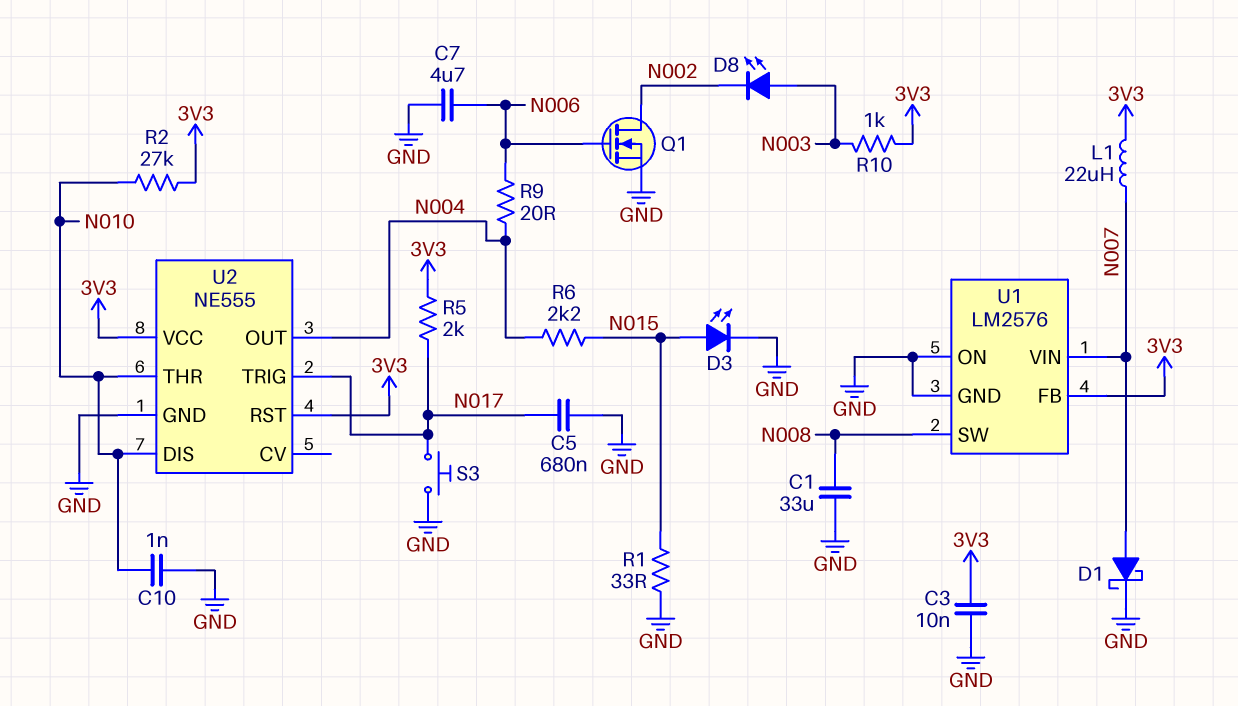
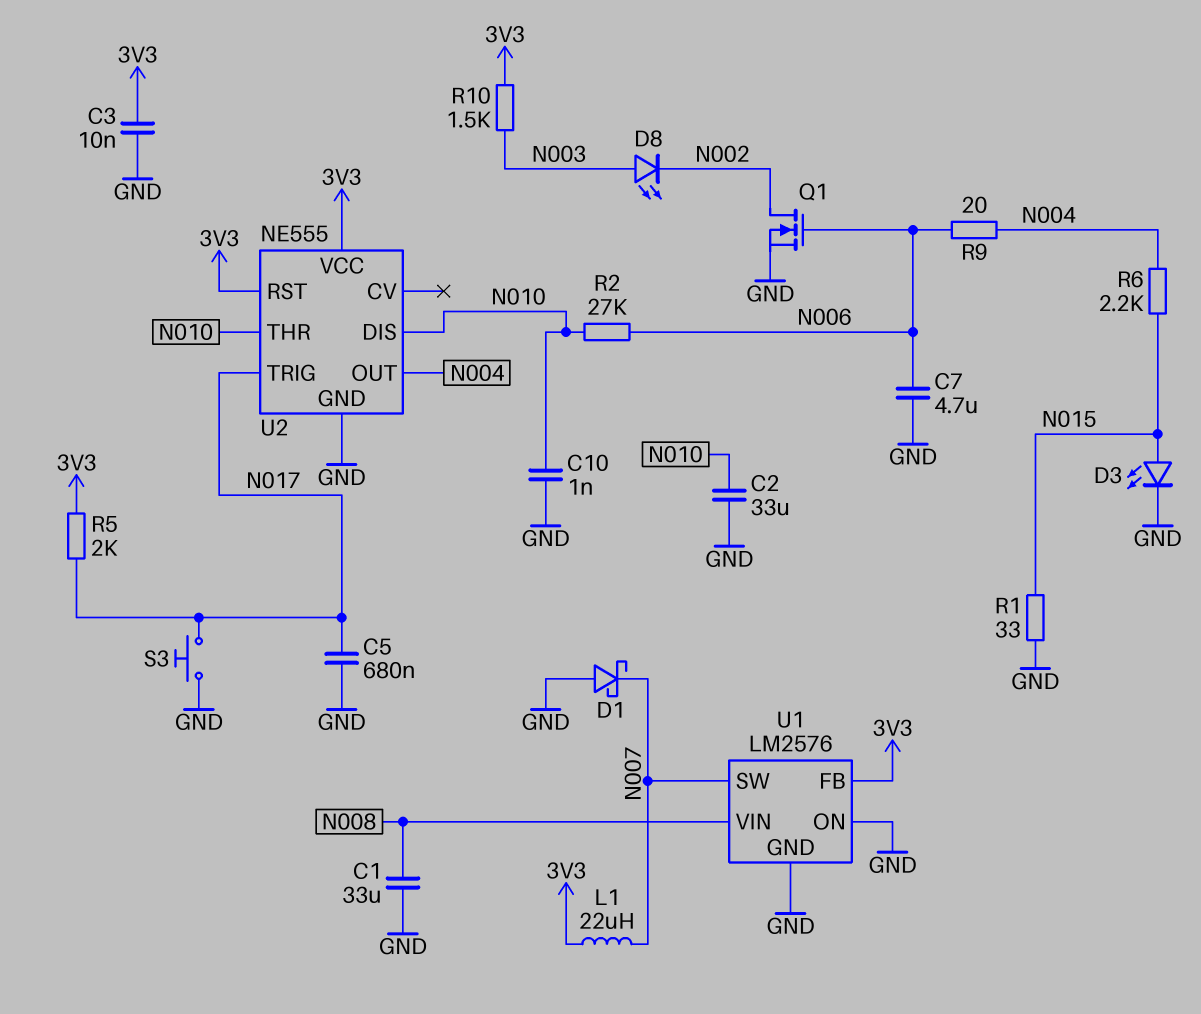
C2: none -> 33uF (GND, N010)
D1: schottky (A N007, K GND) -> schottky (A GND, K N007)
R2: 27k (3V3, N010) -> 27k (N006, N010)
R10: 1k (3V3, N003) -> 1.5k (3V3, N003)
U1 pin SW: N008 -> N007
U1 pin VIN: N007 -> N008

